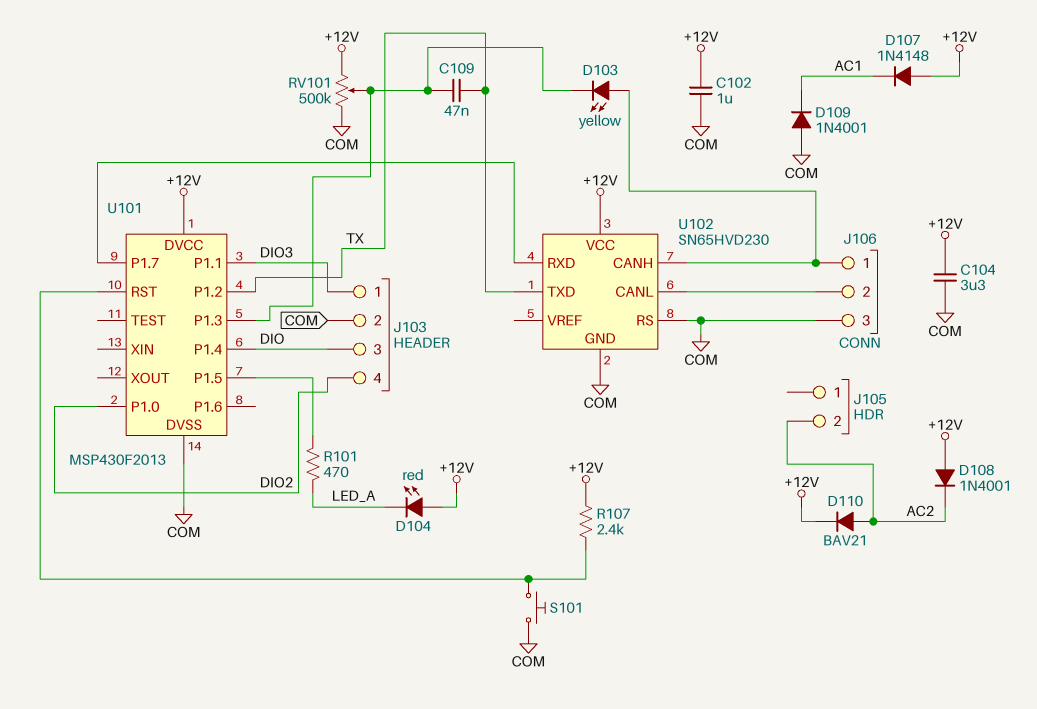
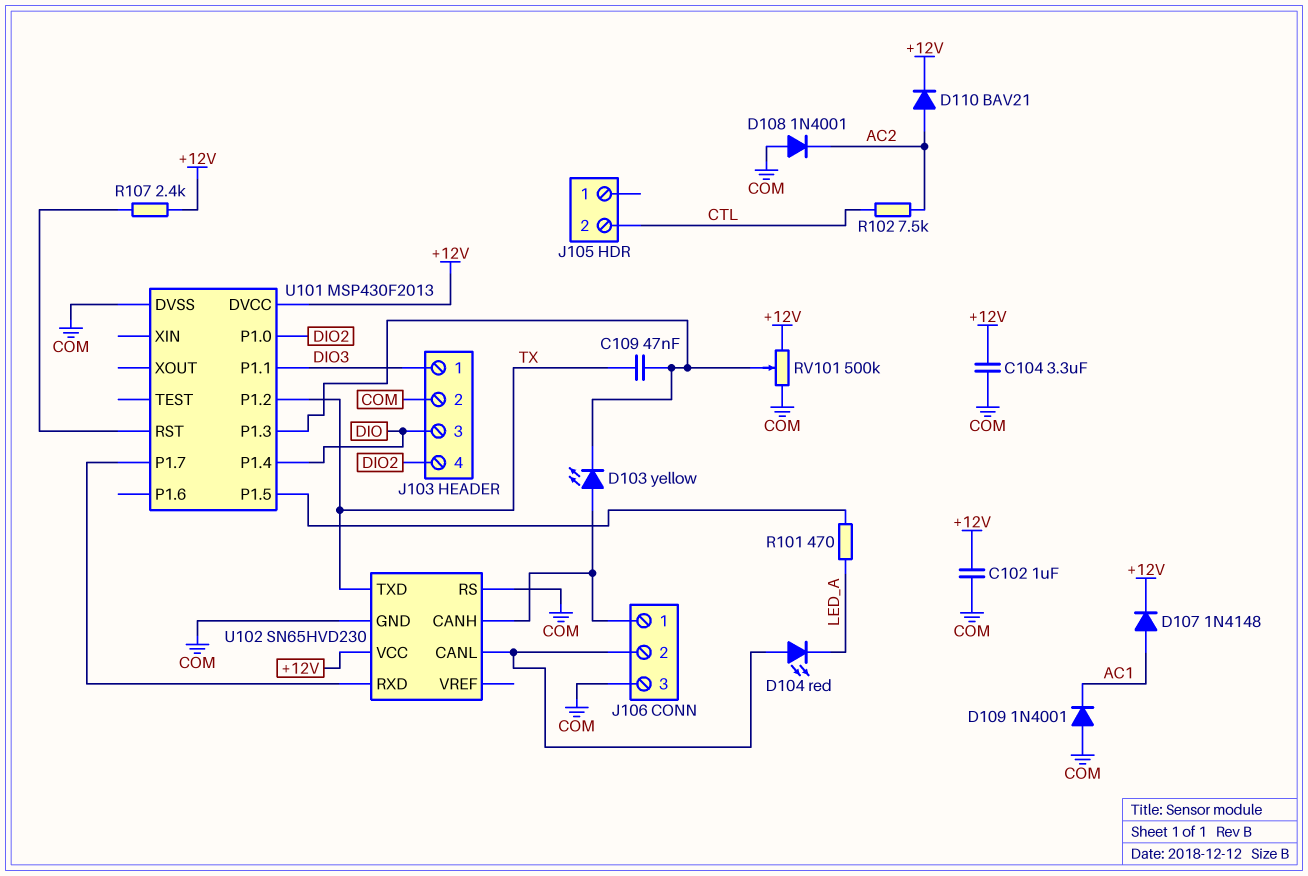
D104: LED red (A +12V, K LED_A) -> LED red (A J106/2, K LED_A)
D107: diode 1N4148 (A +12V, K AC1) -> diode 1N4148 (A AC1, K +12V)
D108: diode 1N4001 (A +12V, K AC2) -> diode 1N4001 (A COM, K AC2)
J105 pin 2: AC2 -> CTL
R102: none -> 7.5k (AC2, CTL)
S101: button (COM, U101/RST) -> none

